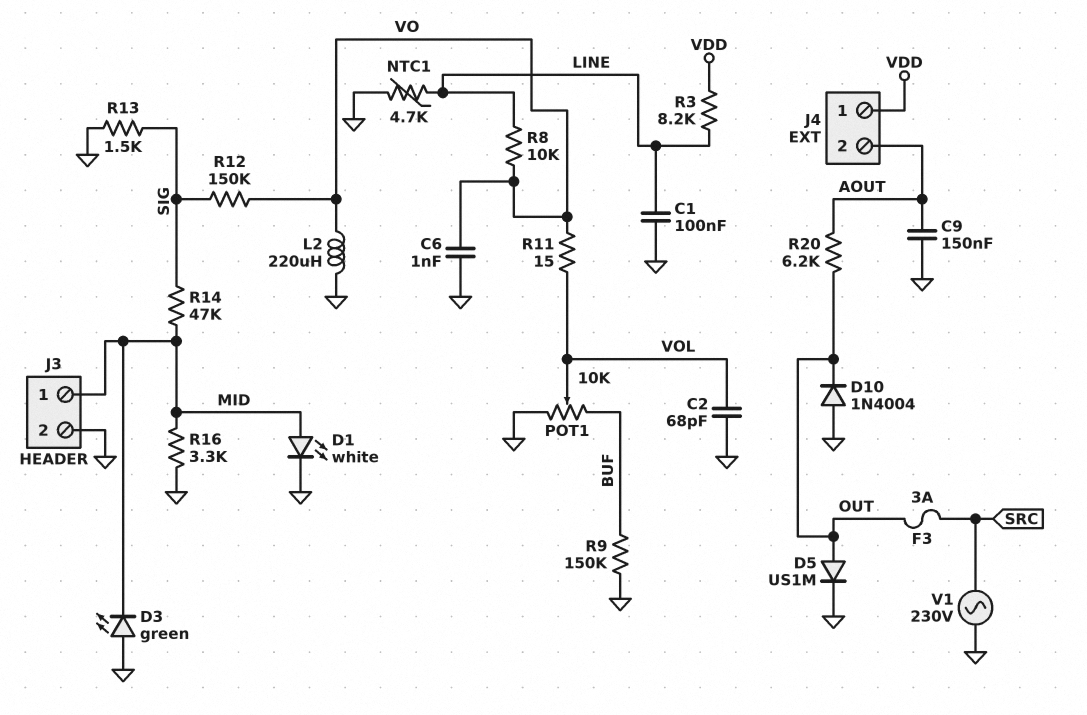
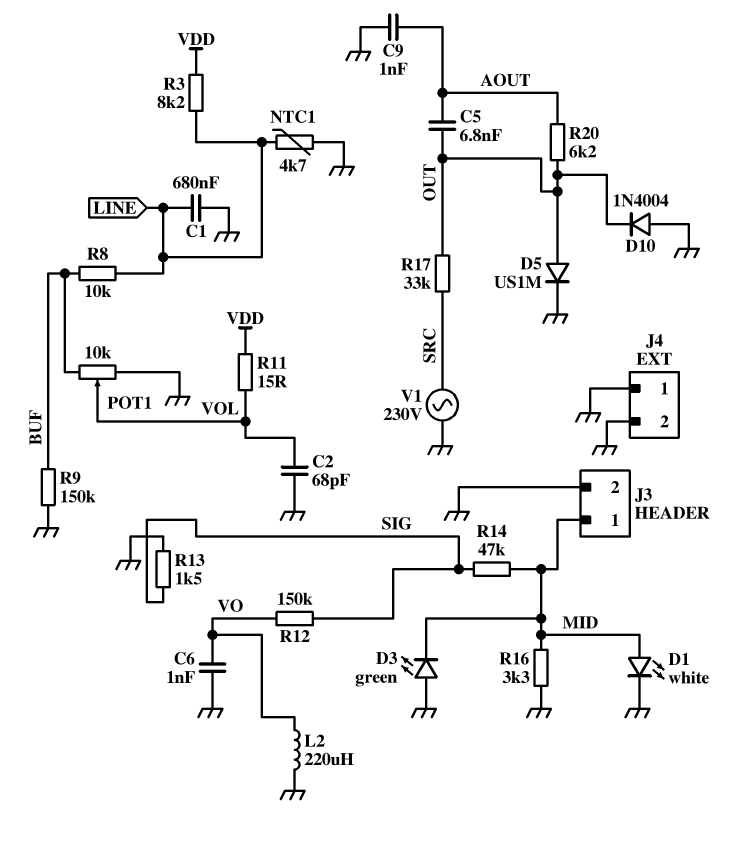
C1: 100nF (GND, LINE) -> 680nF (GND, LINE)
C5: none -> 6.8nF (AOUT, OUT)
C9: 150nF (AOUT, GND) -> 1nF (AOUT, GND)
F3: 3A (OUT, SRC) -> none
J4 pin 1: VDD -> GND
J4 pin 2: AOUT -> GND
R8: 10k (LINE, VO) -> 10k (BUF, LINE)
R11: 15 (VO, VOL) -> 15 (VDD, VOL)
R17: none -> 33k (OUT, SRC)

